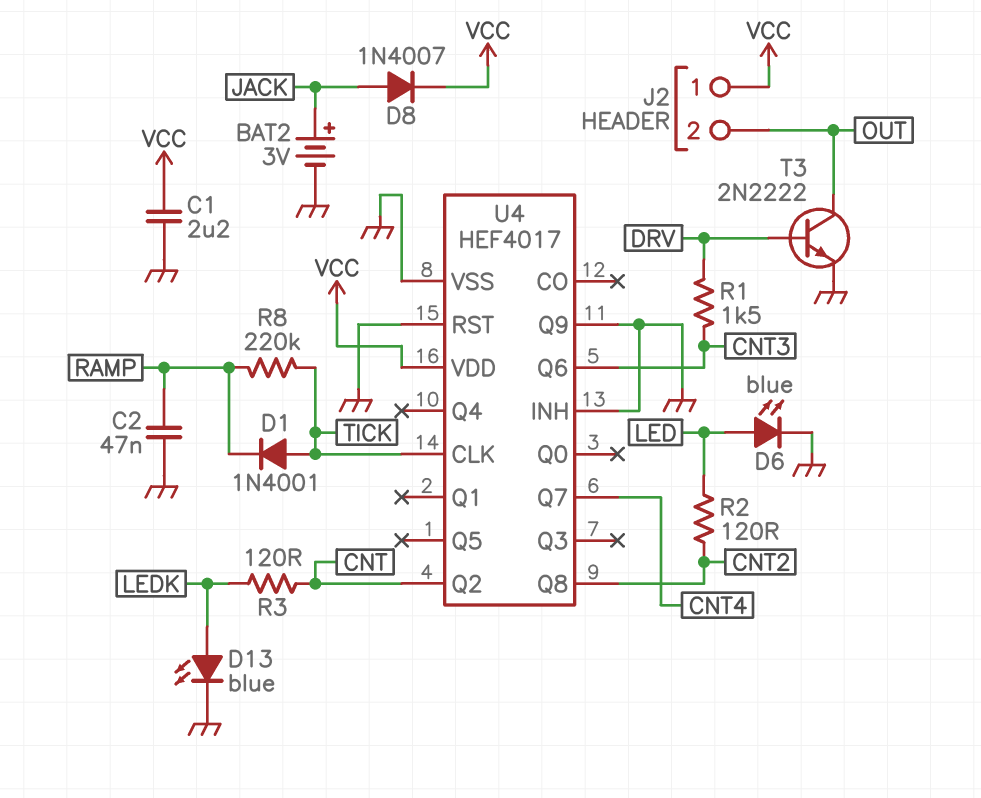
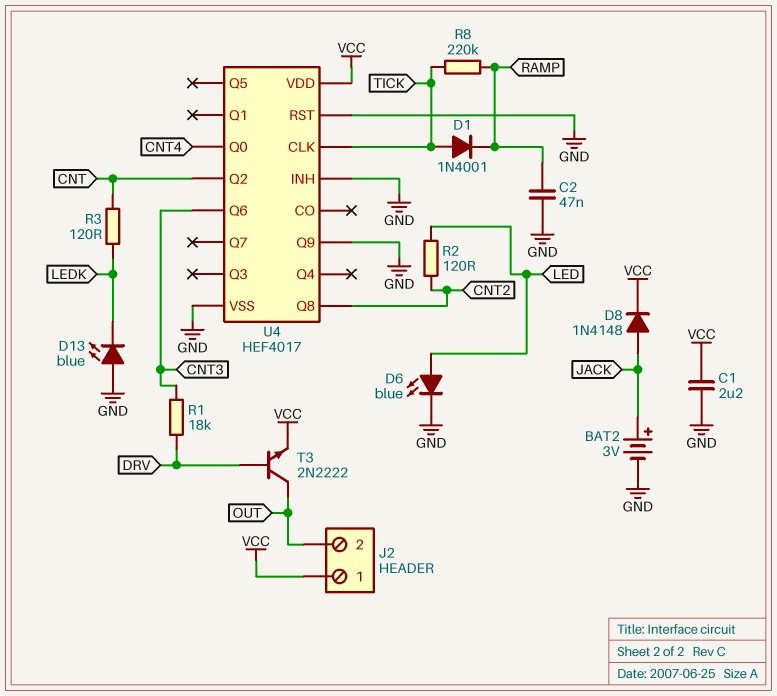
D8: diode 1N4007 (A JACK, K VCC) -> diode 1N4148 (A JACK, K VCC)
D13: LED blue (A LEDK, K GND) -> LED blue (A GND, K LEDK)
R1: 1.5k (CNT3, DRV) -> 18k (CNT3, DRV)
T3: NPN 2N2222 (B DRV, C OUT, E GND) -> NPN 2N2222 (B DRV, C OUT, E VCC)
U4 pin Q0: none -> CNT4
U4 pin Q7: CNT4 -> none

